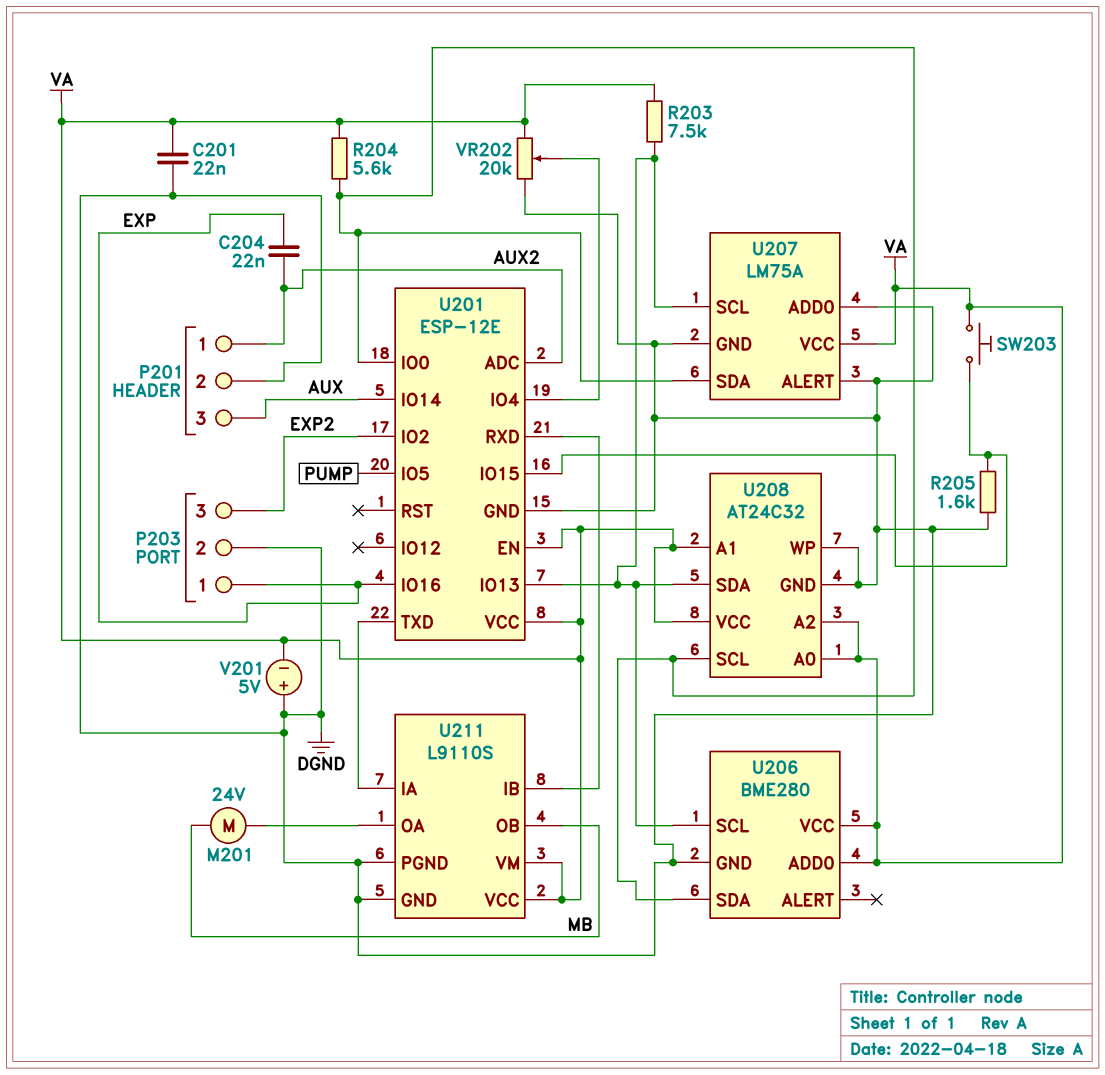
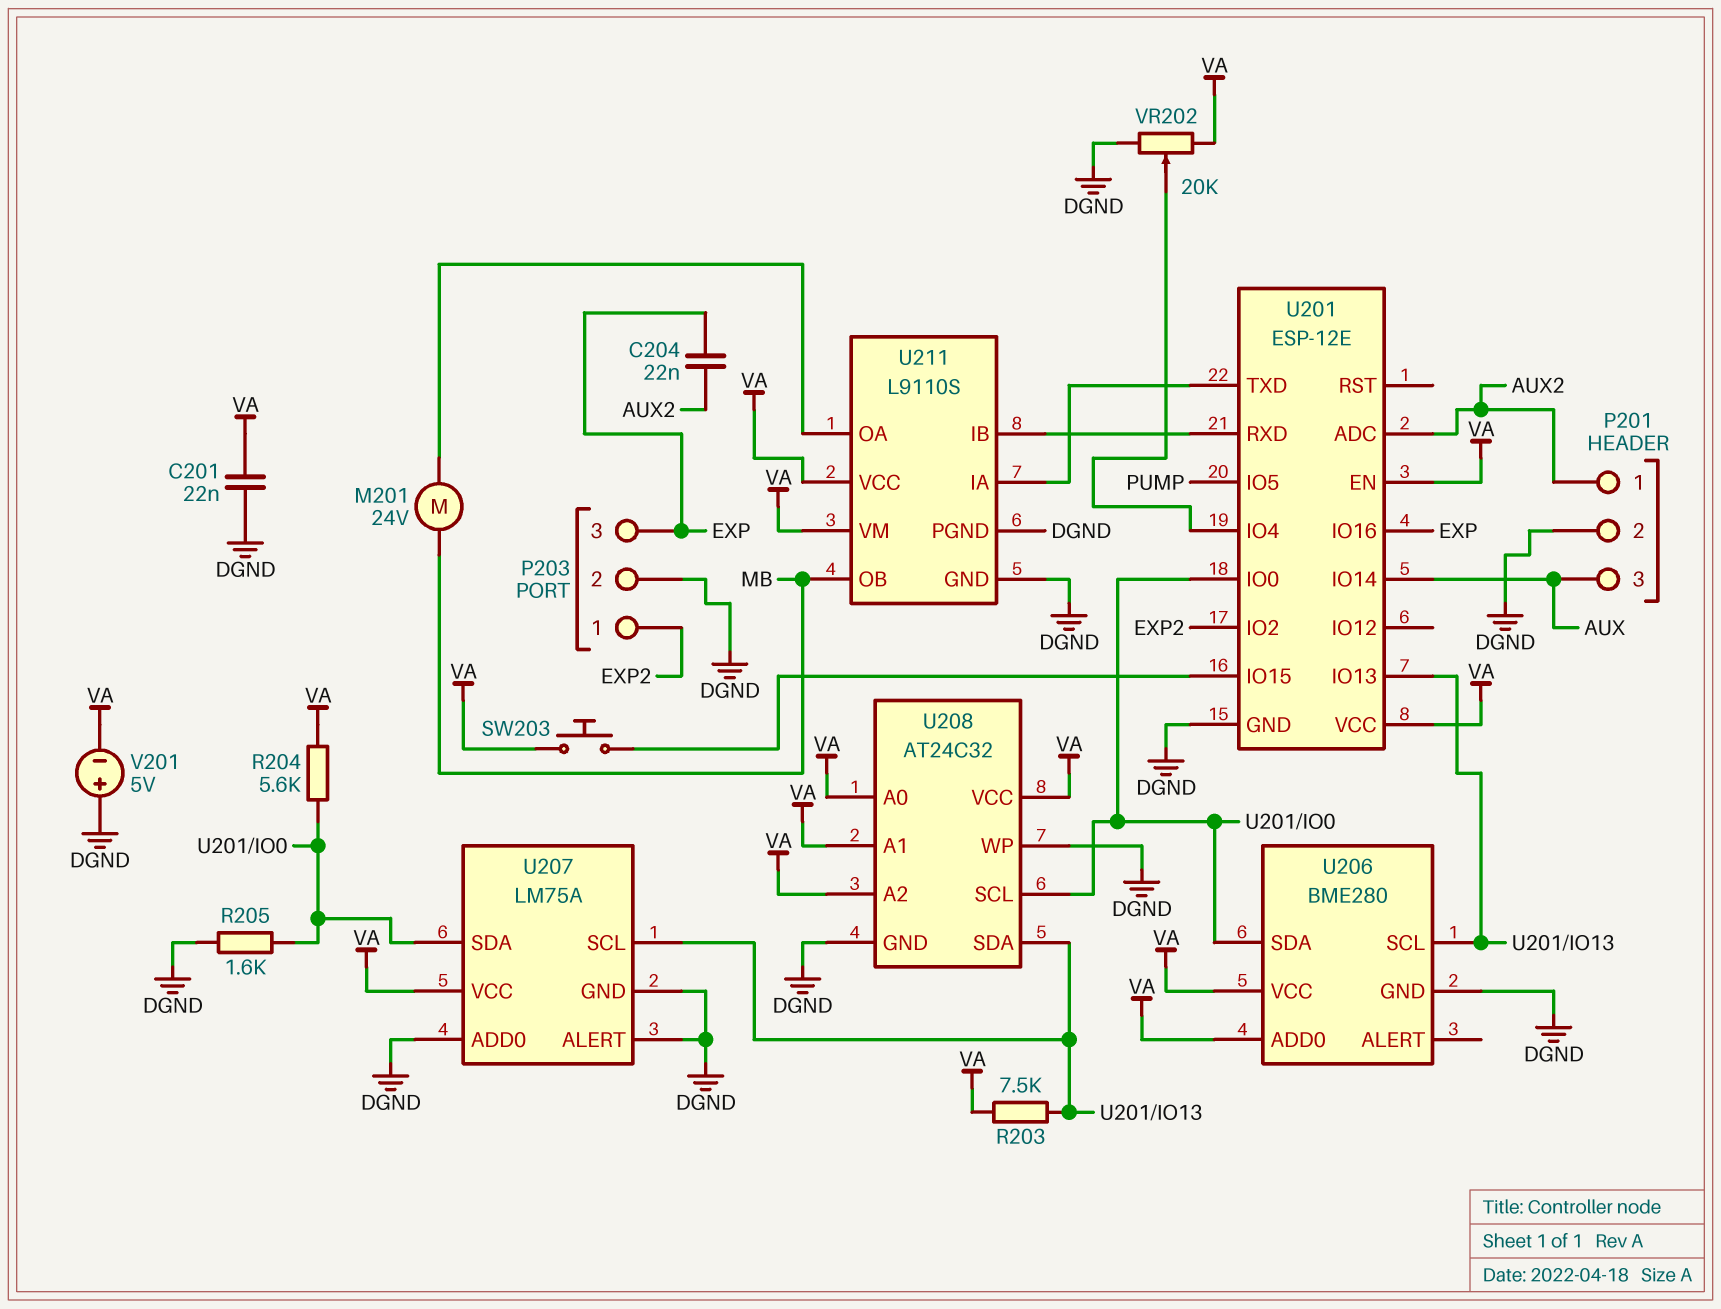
P203 pin 1: EXP -> EXP2
P203 pin 3: EXP2 -> EXP
R205: 1.6k (DGND, U201/IO15) -> 1.6k (DGND, U201/IO0)

